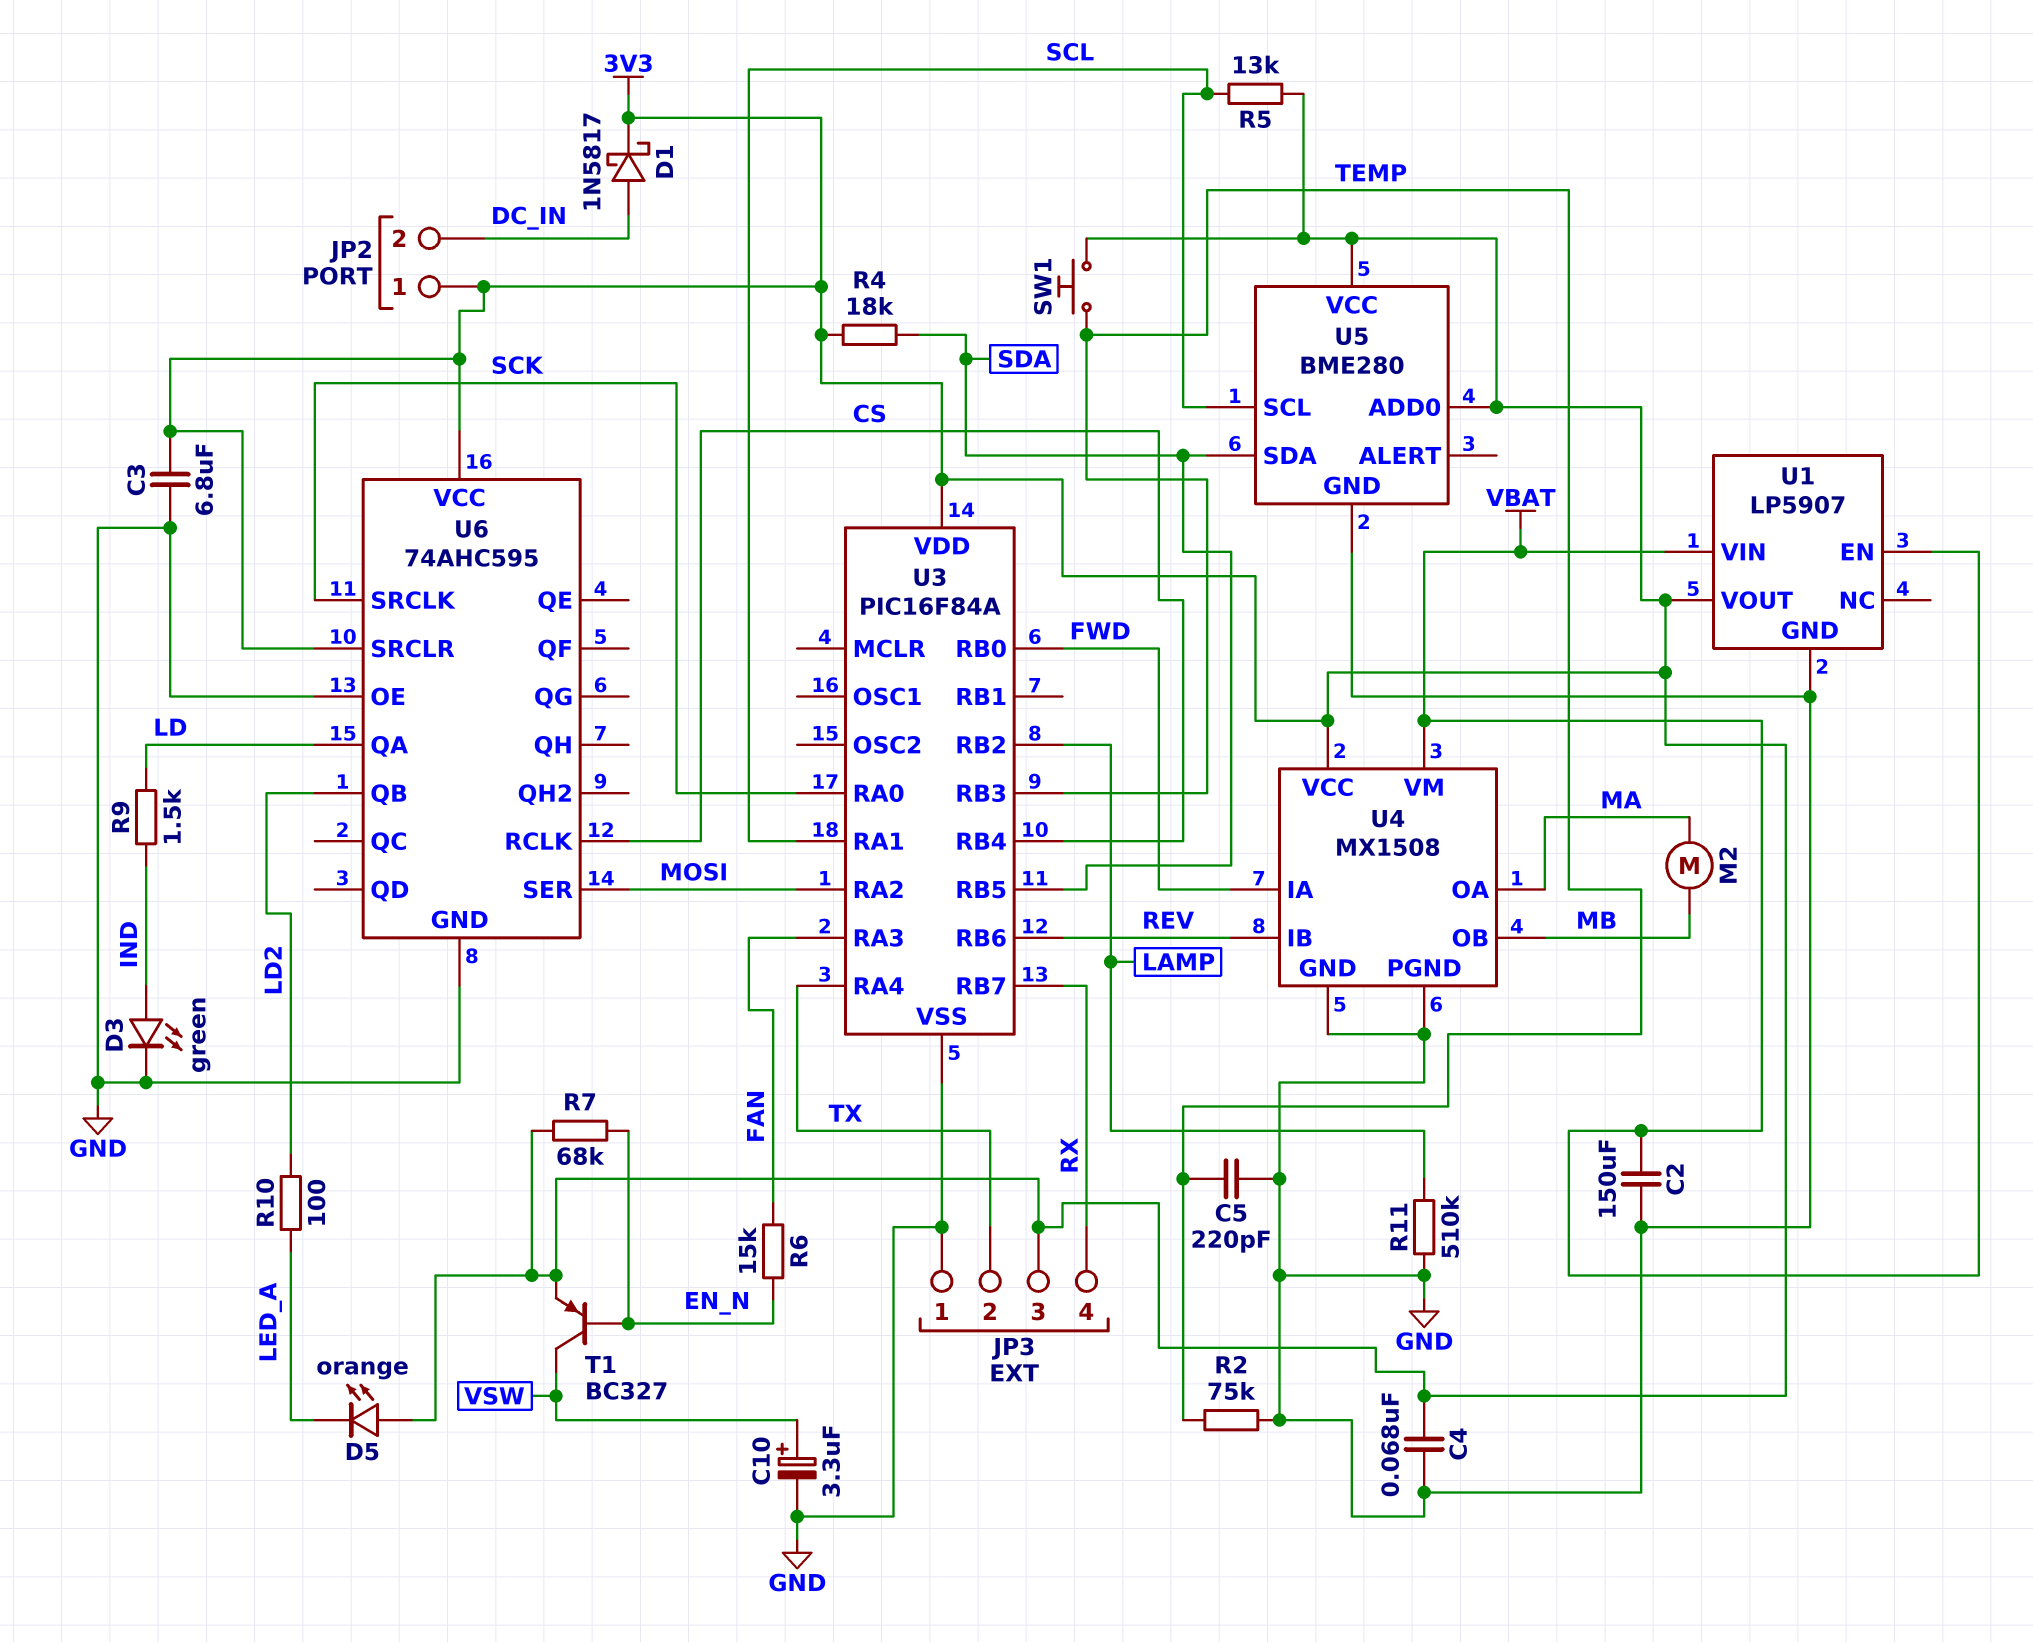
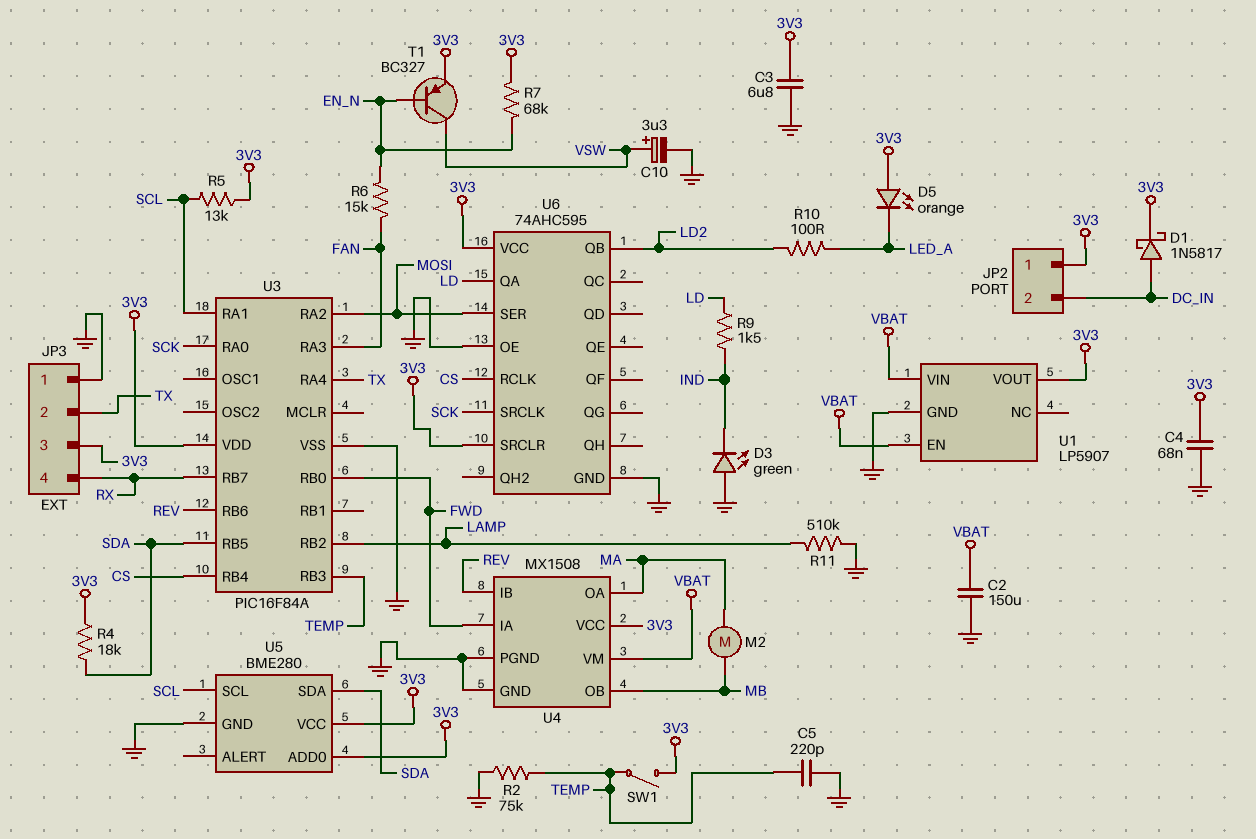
D3: LED green (A IND, K GND) -> LED green (A GND, K IND)
SW1: button (3V3, TEMP) -> switch (3V3, TEMP)

